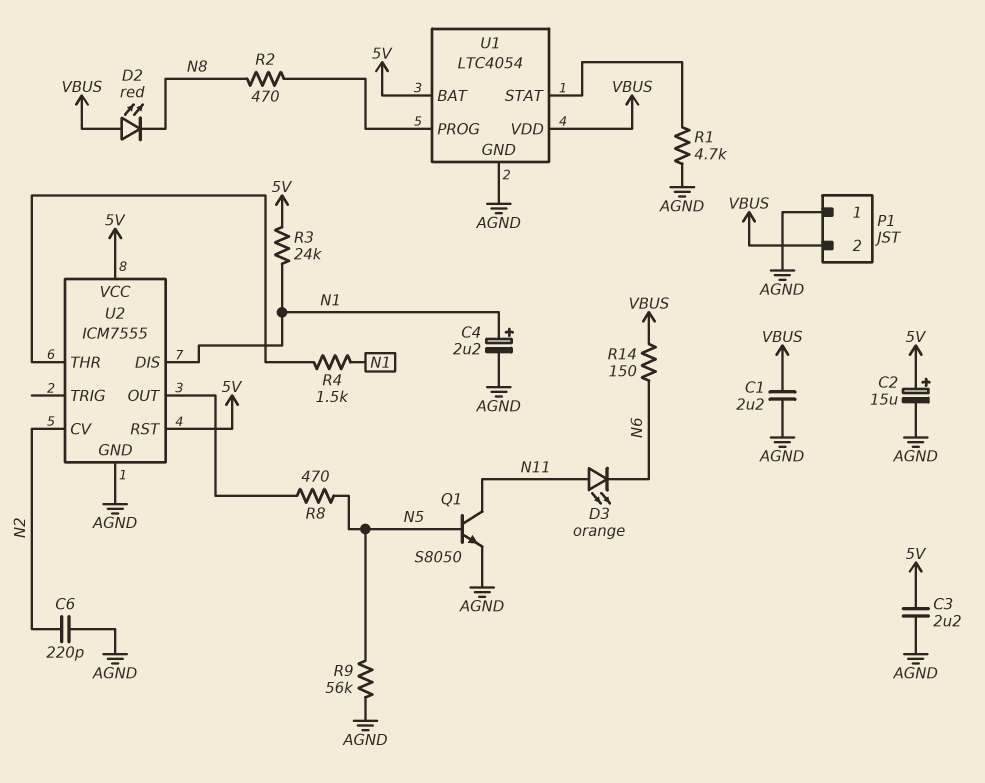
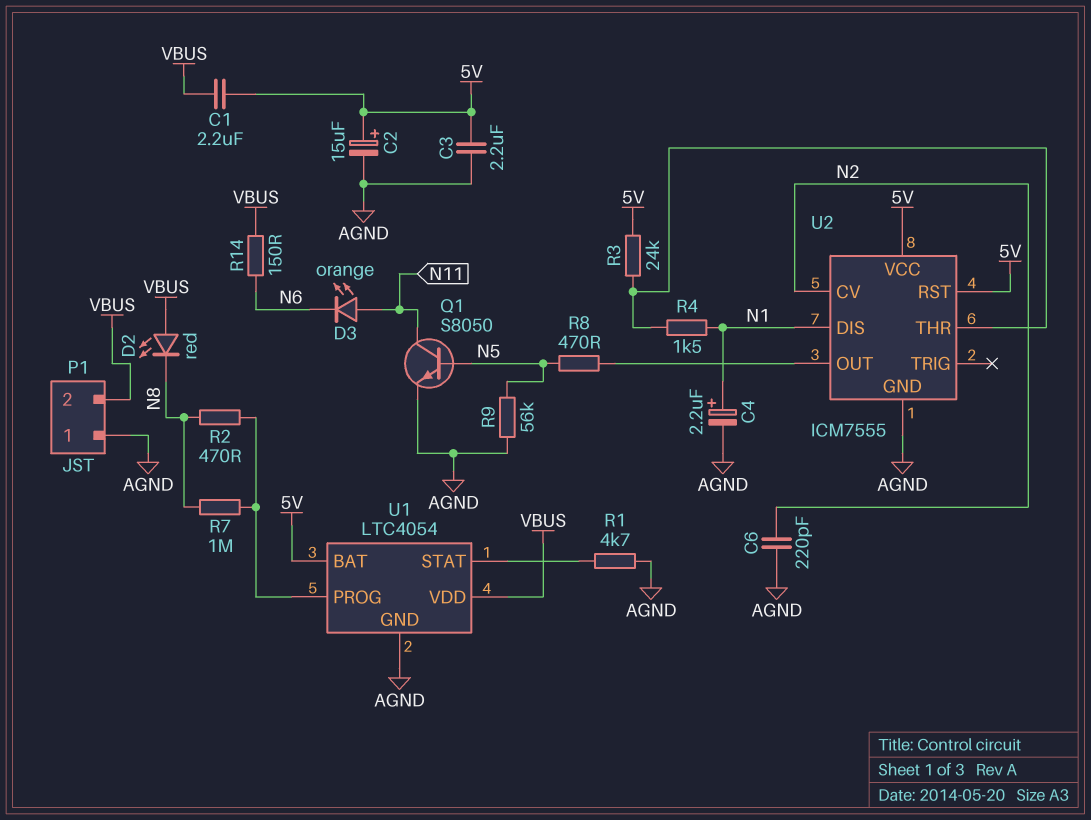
C1: 2.2uF (AGND, VBUS) -> 2.2uF (5V, VBUS)
R3: 24k (5V, N1) -> 24k (5V, U2/THR)
R7: none -> 1M (N8, U1/PROG)

